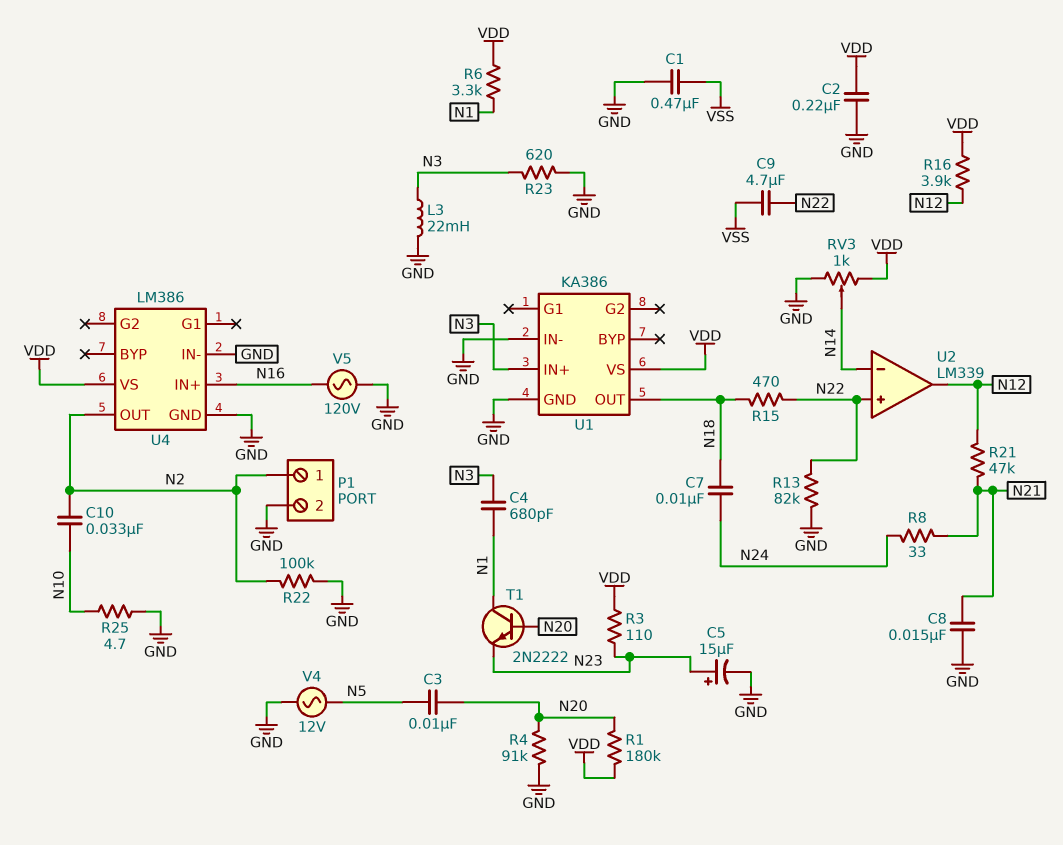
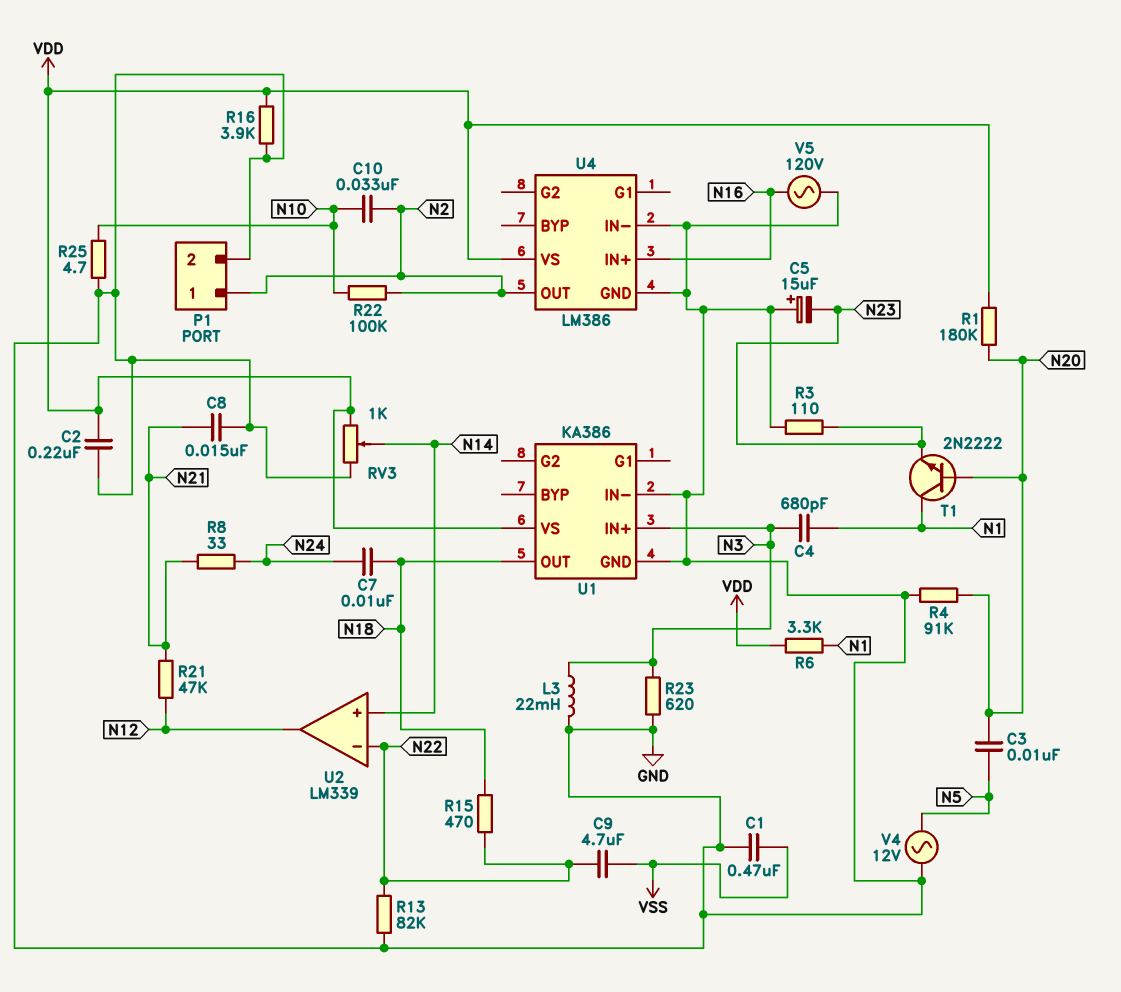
C5: 15uF (plus N23, minus GND) -> 15uF (plus GND, minus N23)
R3: 110 (N23, VDD) -> 110 (GND, N23)
R16: 3.9k (N12, VDD) -> 3.9k (GND, VDD)
R22: 100k (GND, N2) -> 100k (N2, N10)
U2 pin in+: N22 -> N14
U2 pin in-: N14 -> N22

